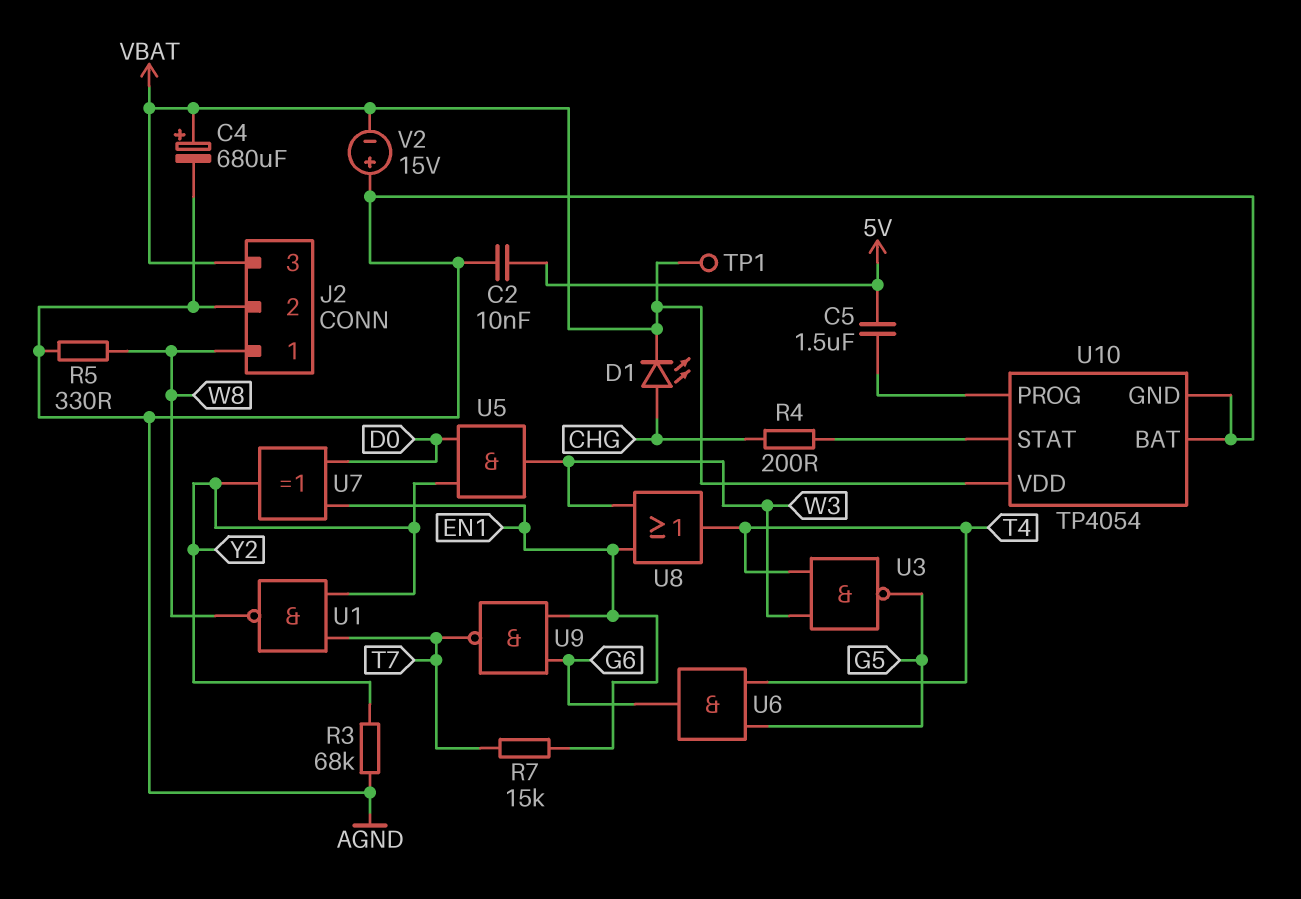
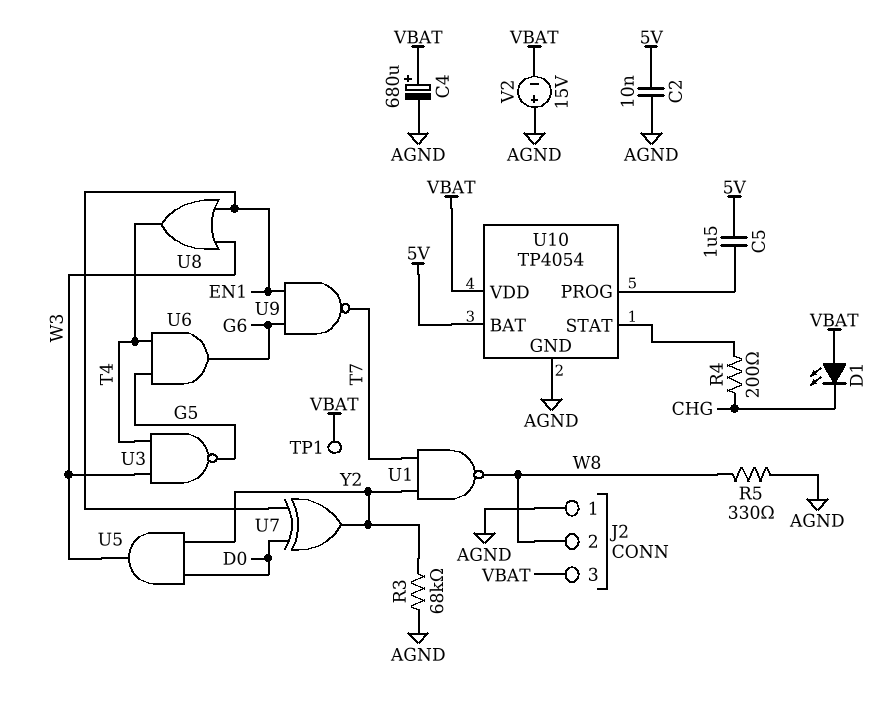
D1: LED (A CHG, K VBAT) -> LED (A VBAT, K CHG)
J2 pin 1: W8 -> AGND
J2 pin 2: AGND -> W8
R7: 15k (EN1, T7) -> none
U10 pin BAT: AGND -> 5V

